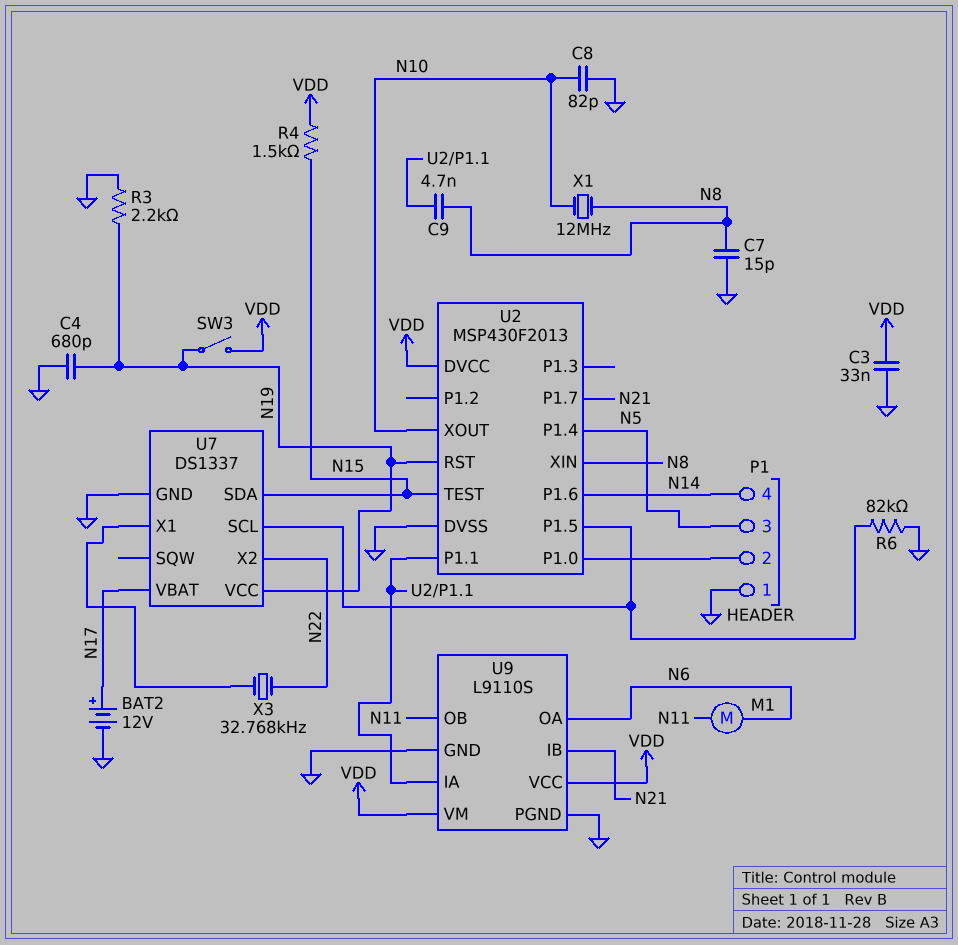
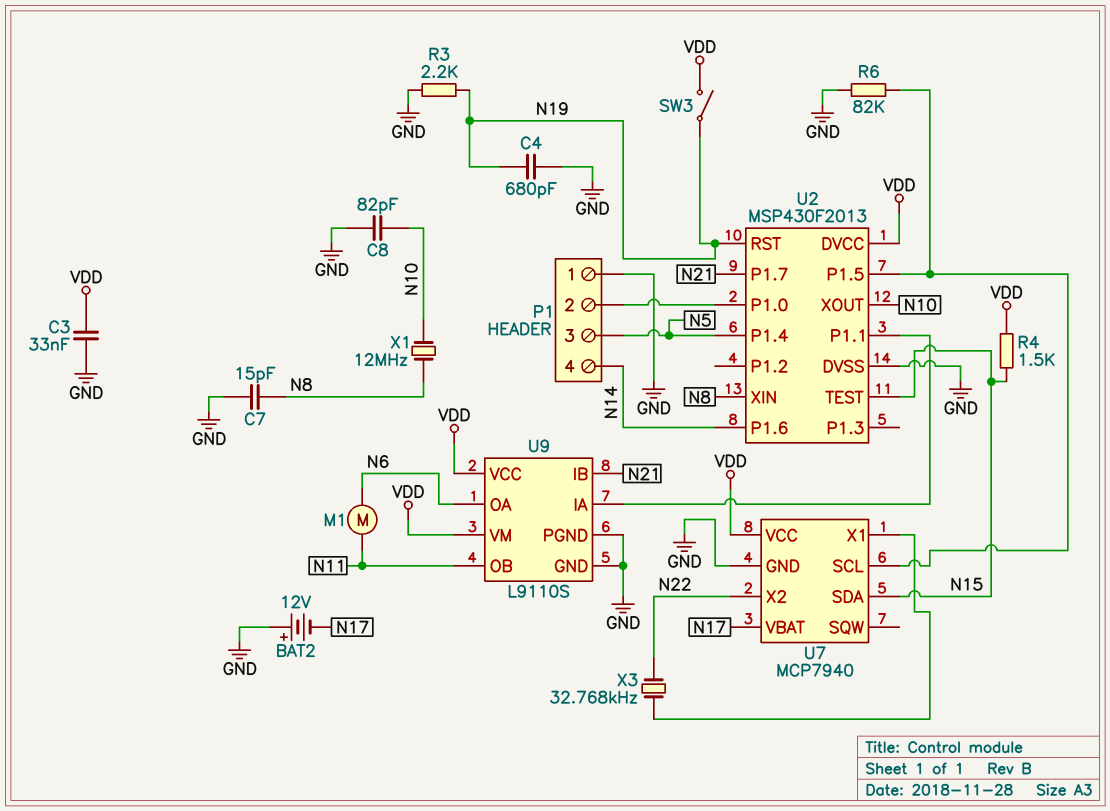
BAT2: 12V (plus N17, minus GND) -> 12V (plus GND, minus N17)
C9: 4.7nF (N8, U2/P1.1) -> none
U7: DS1337 -> MCP7940
U7 pin VCC: N19 -> VDD

